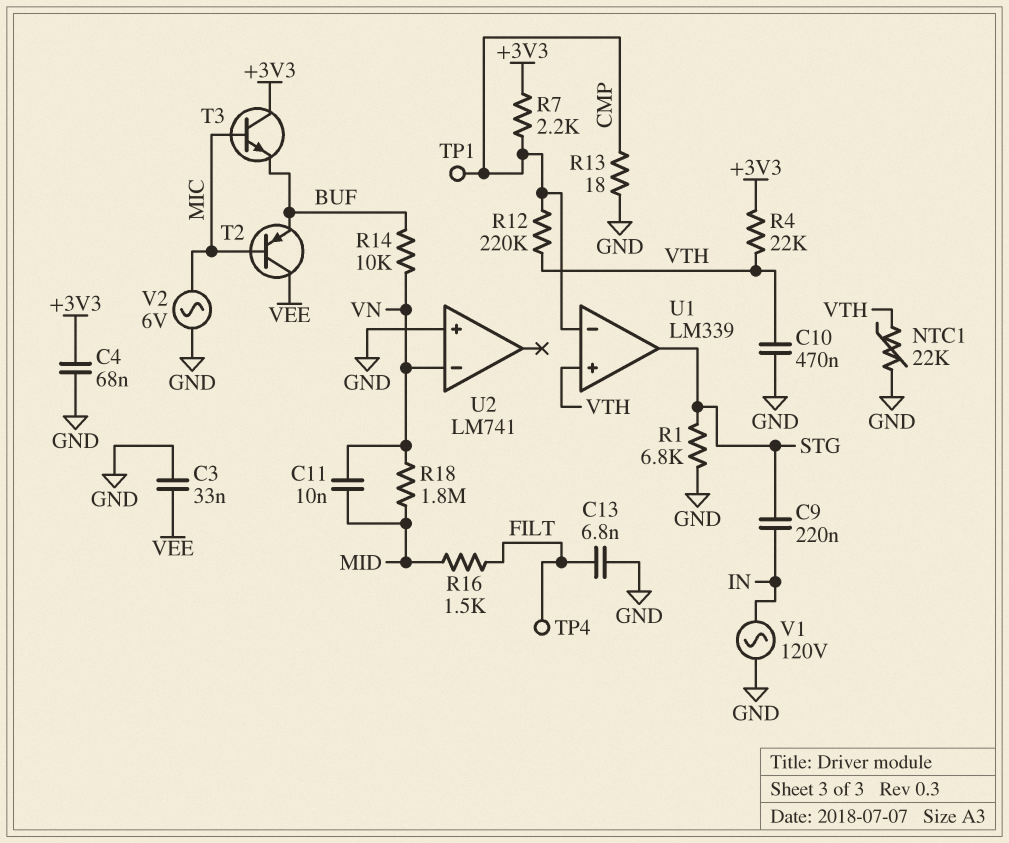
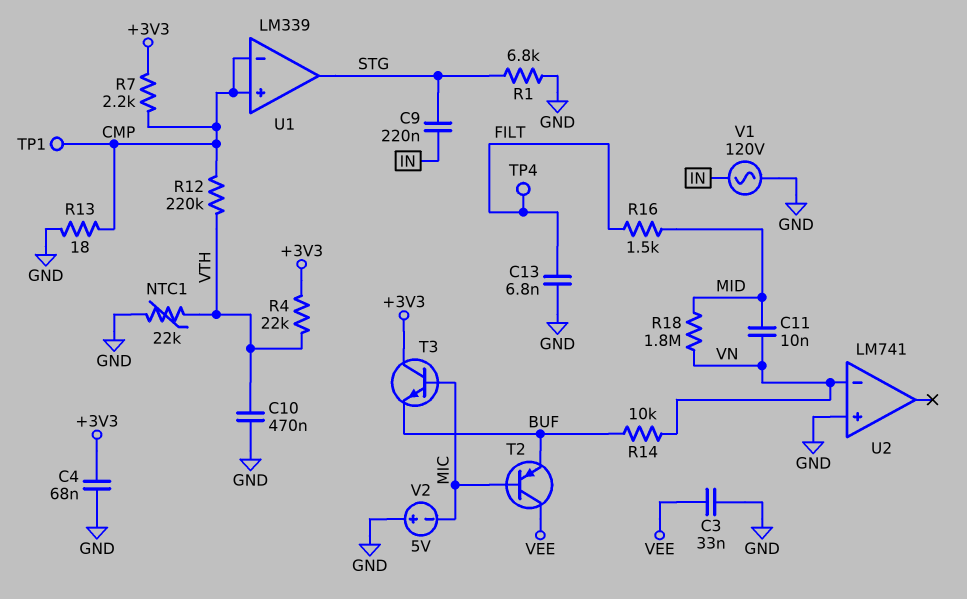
U1 pin in+: VTH -> CMP
V2: AC 6V (GND, MIC) -> 5V (plus GND, minus MIC)

